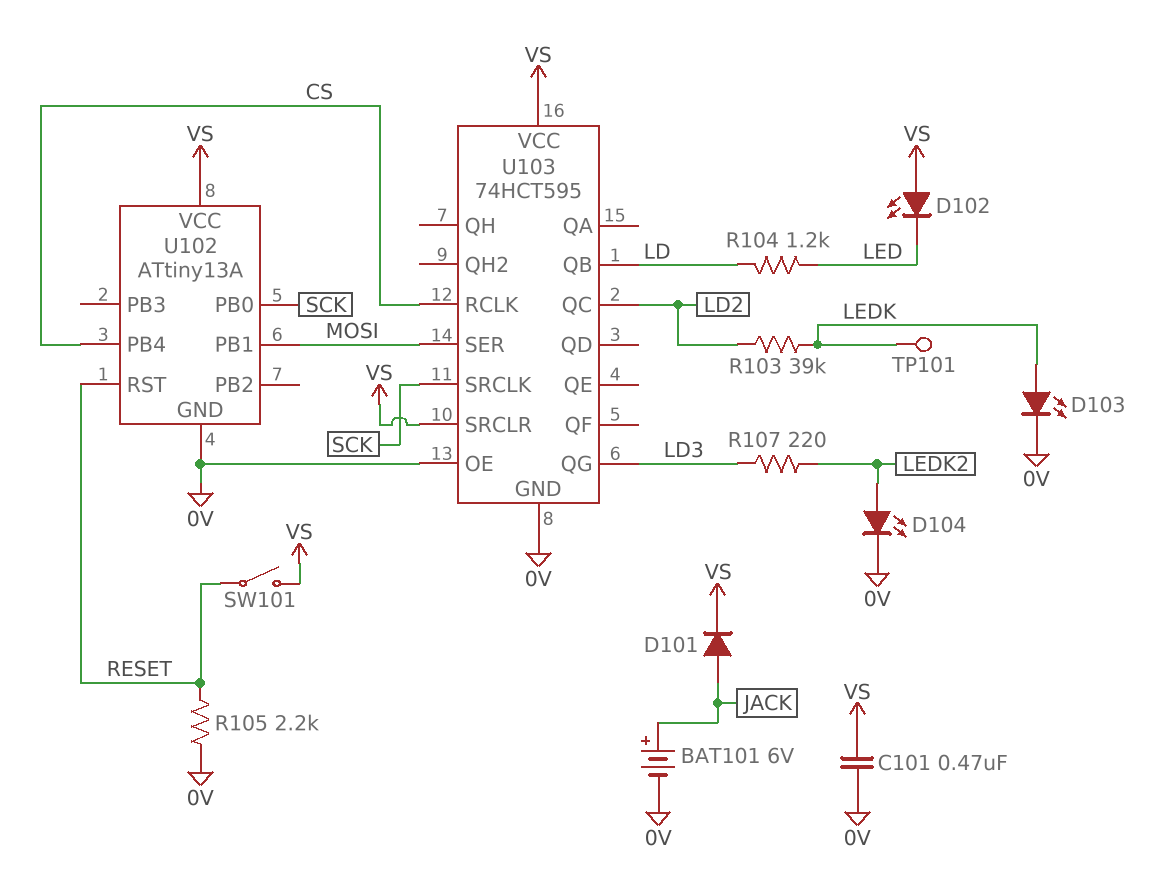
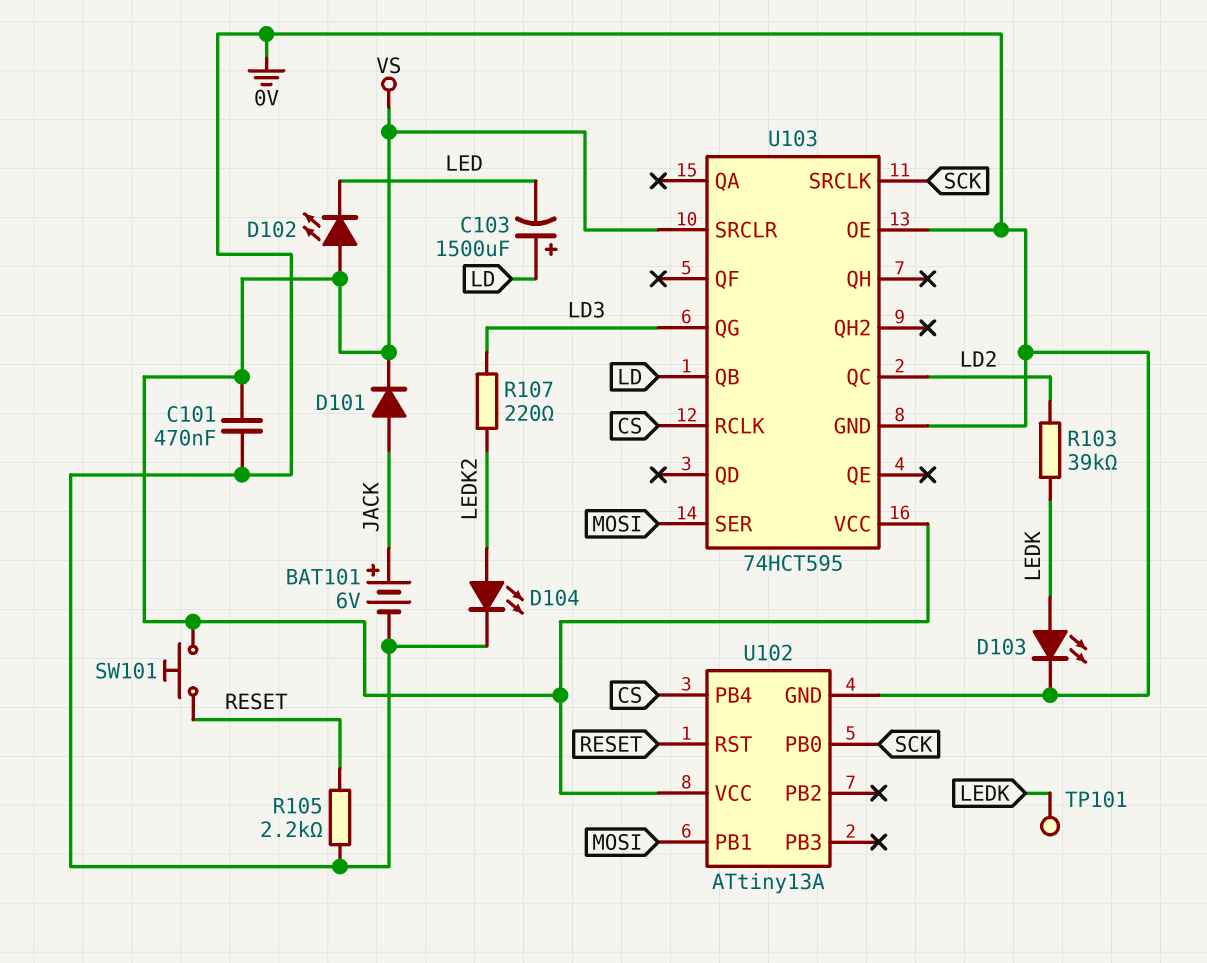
C103: none -> 1500uF (plus LD, minus LED)
R104: 1.2k (LD, LED) -> none
SW101: switch (RESET, VS) -> button (RESET, VS)

